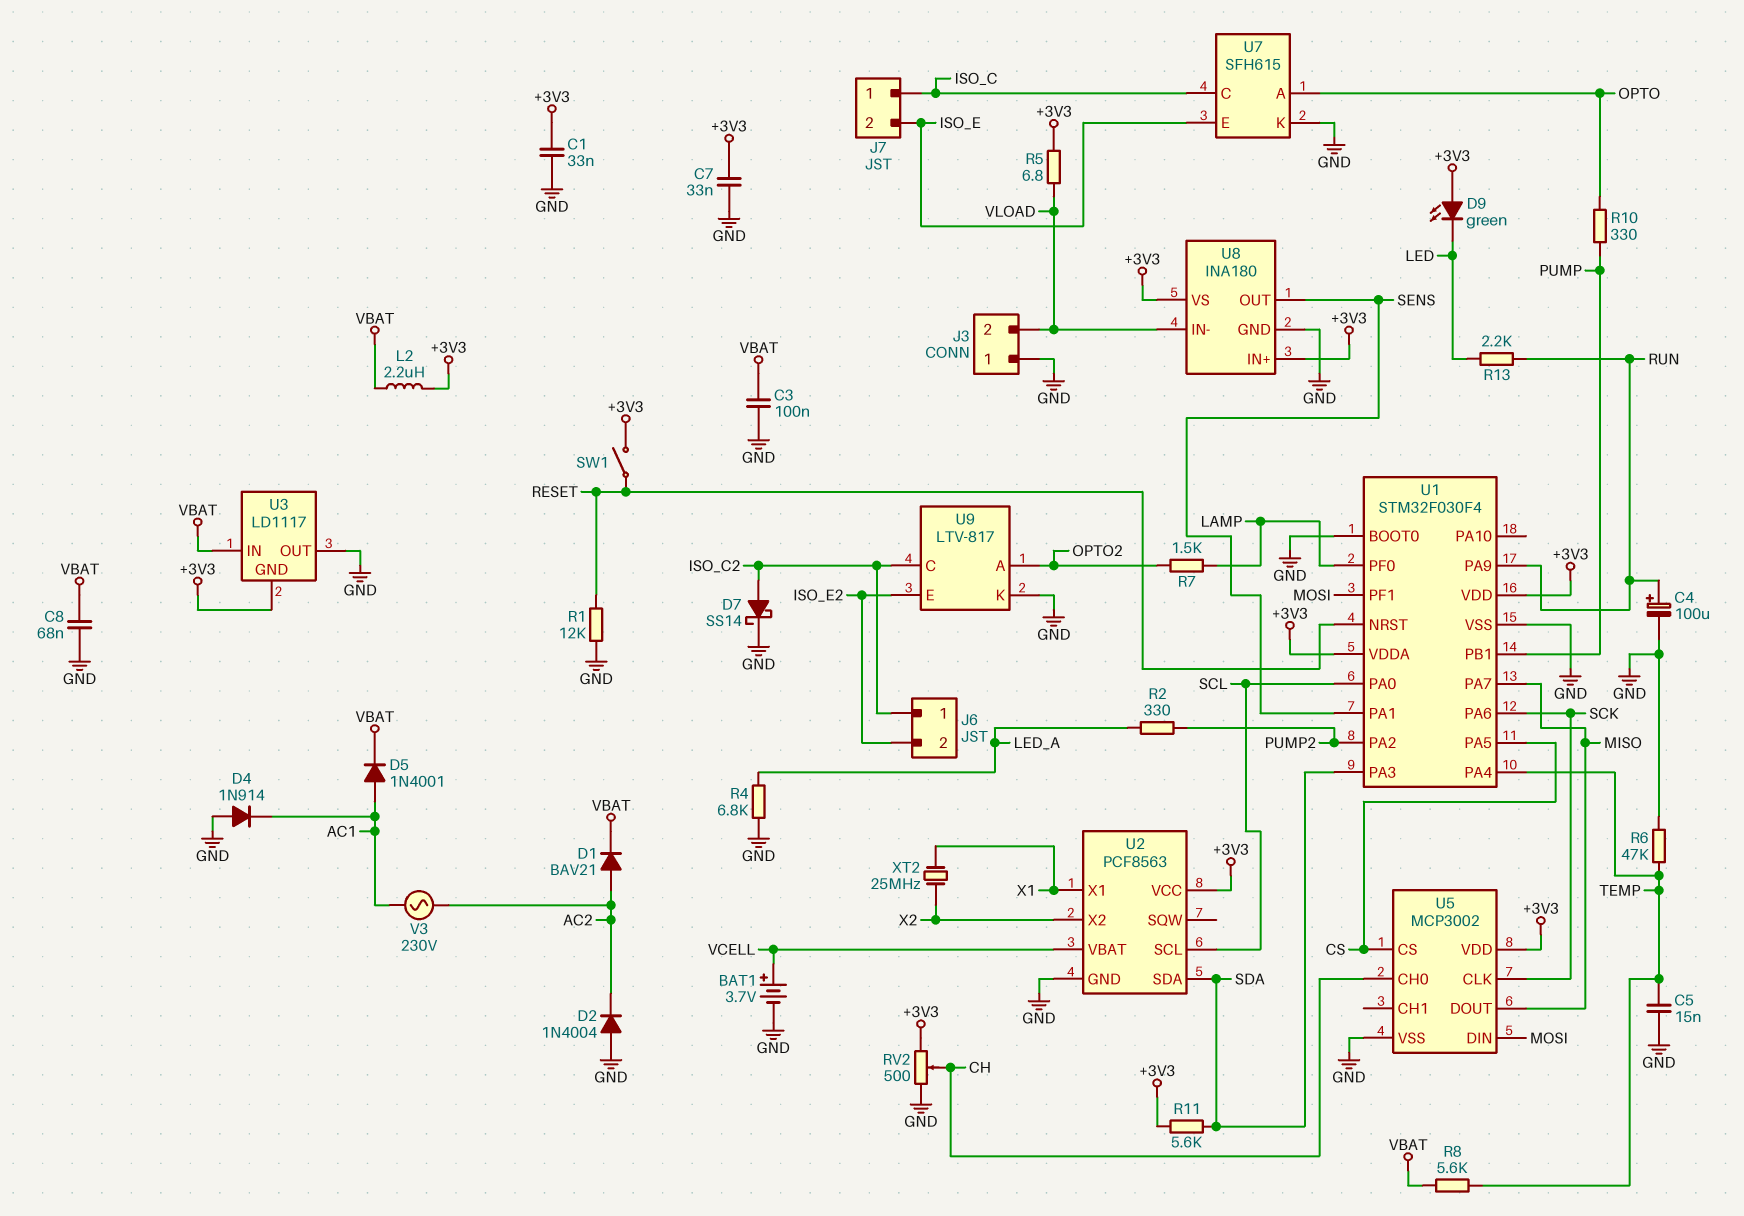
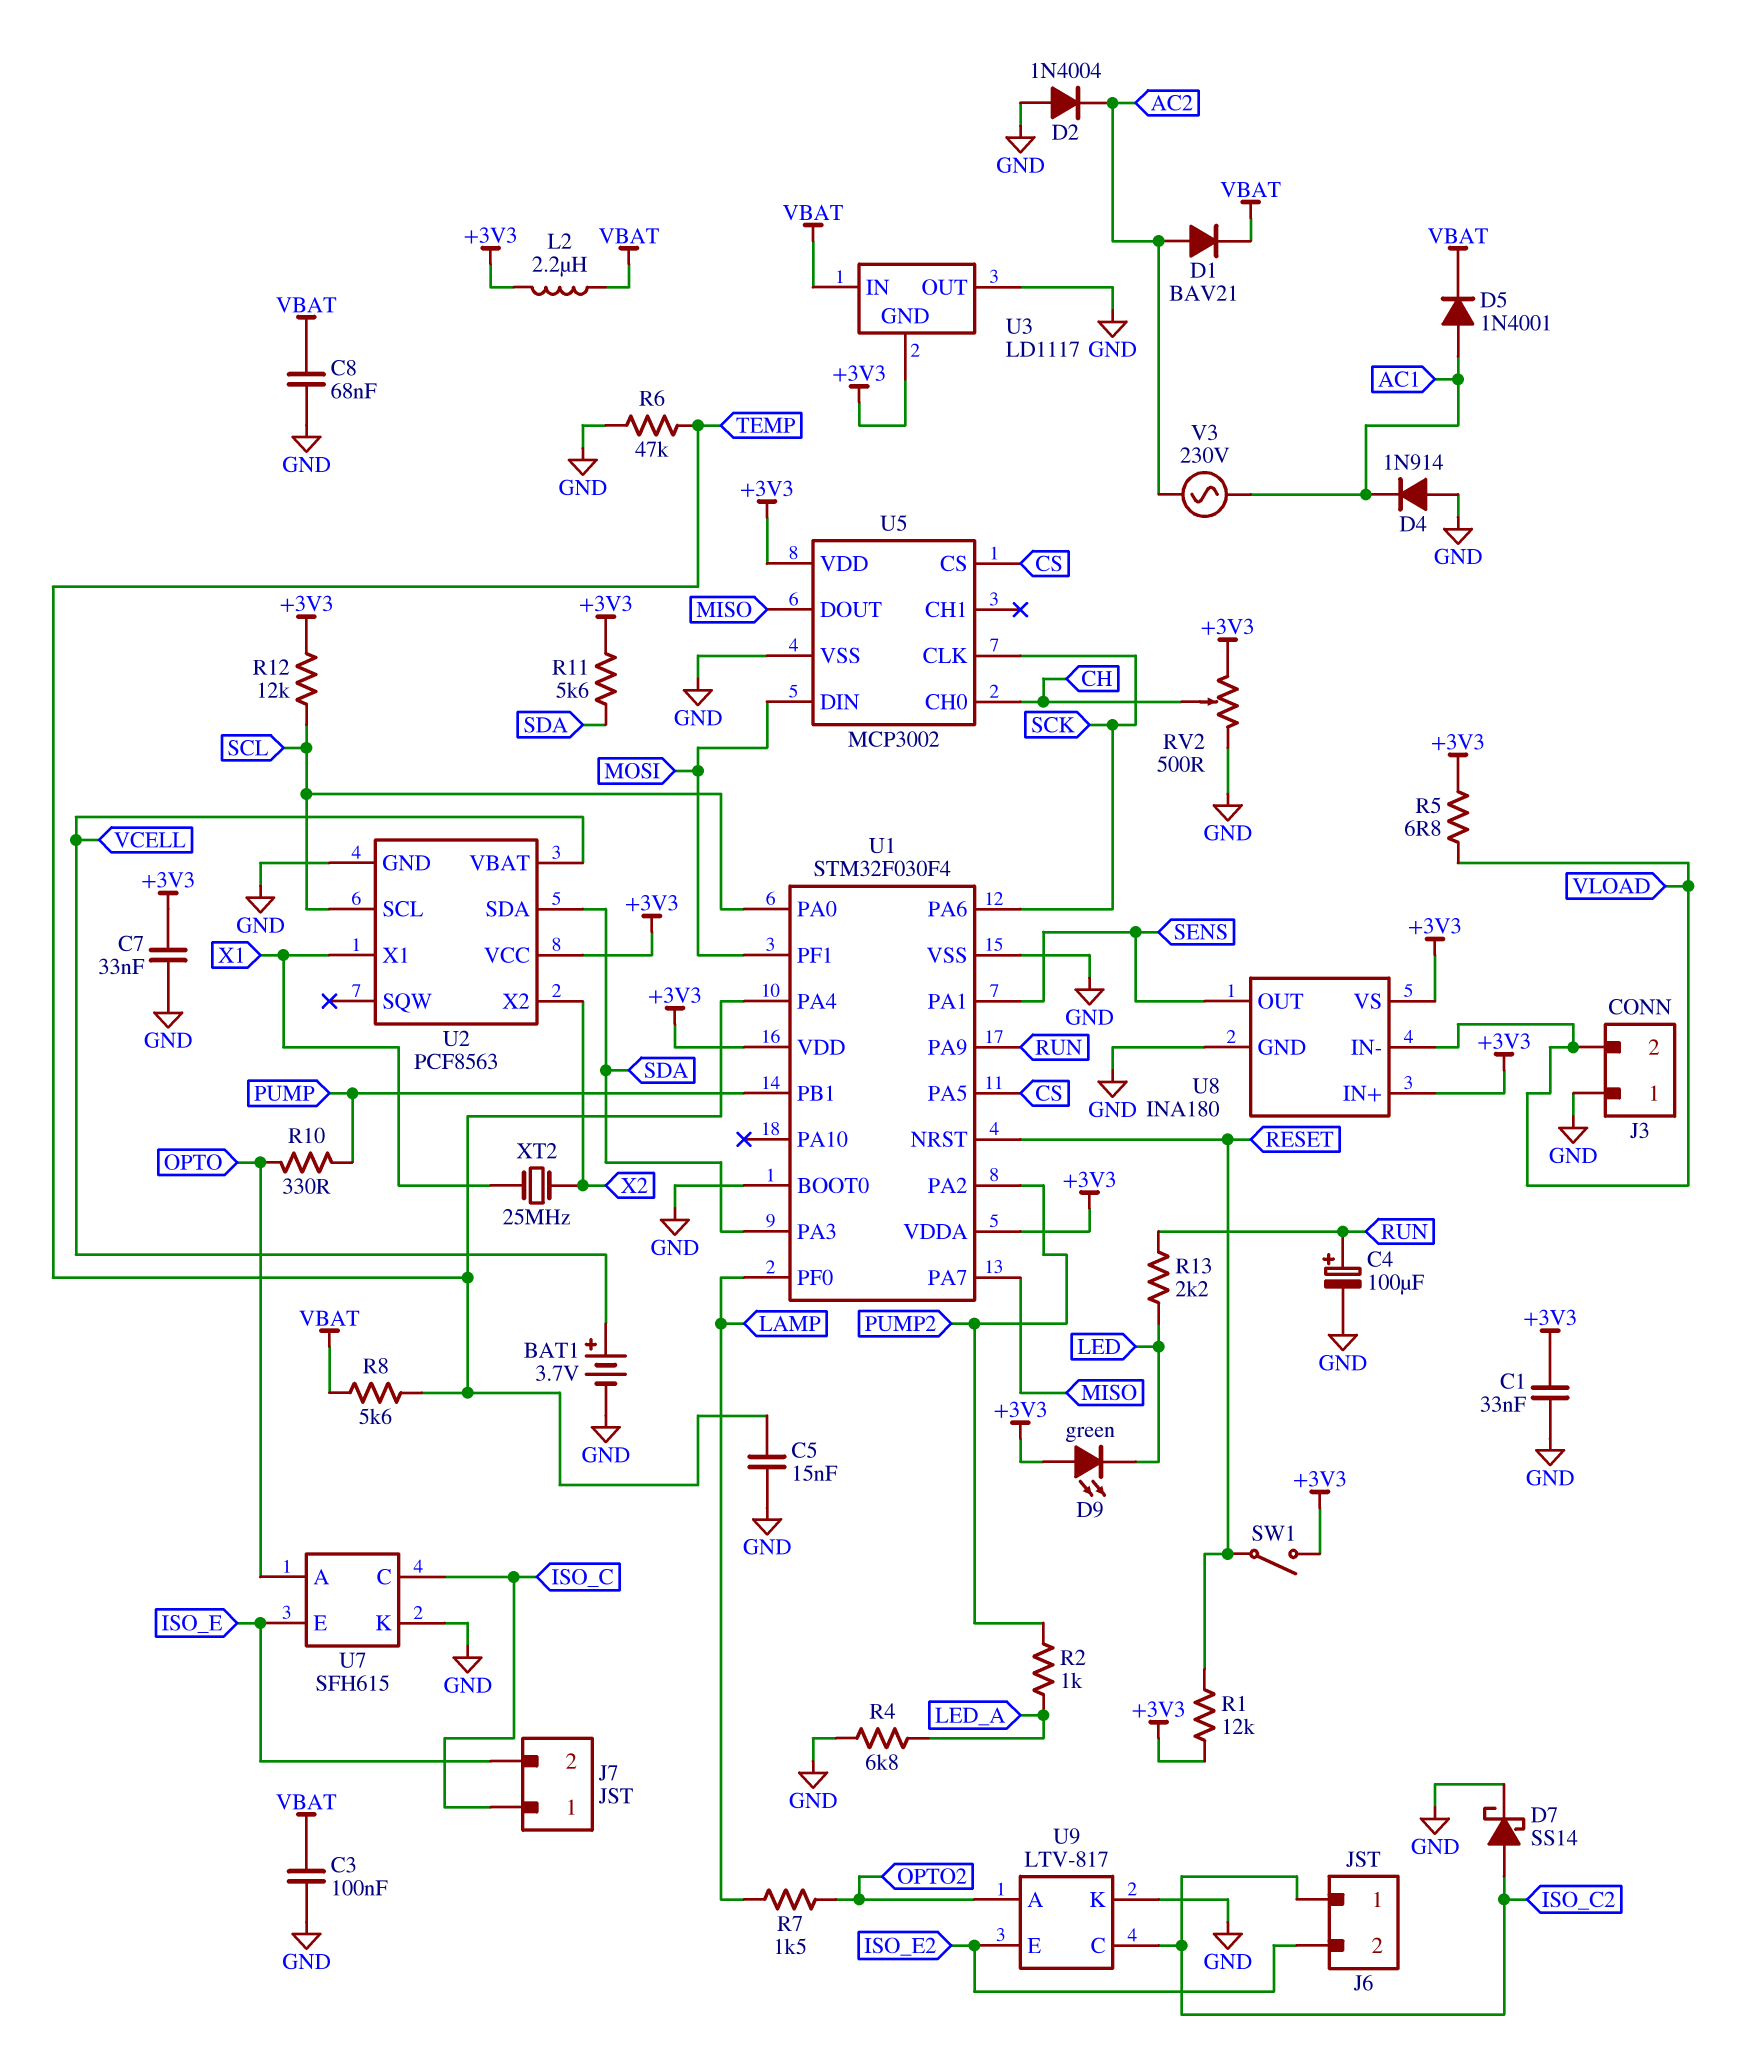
R1: 12k (GND, RESET) -> 12k (+3V3, RESET)
R2: 330 (LED_A, PUMP2) -> 1k (LED_A, PUMP2)
R12: none -> 12k (+3V3, SCL)

